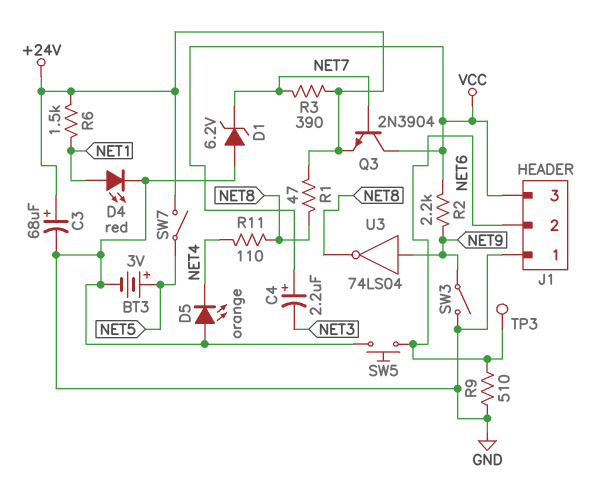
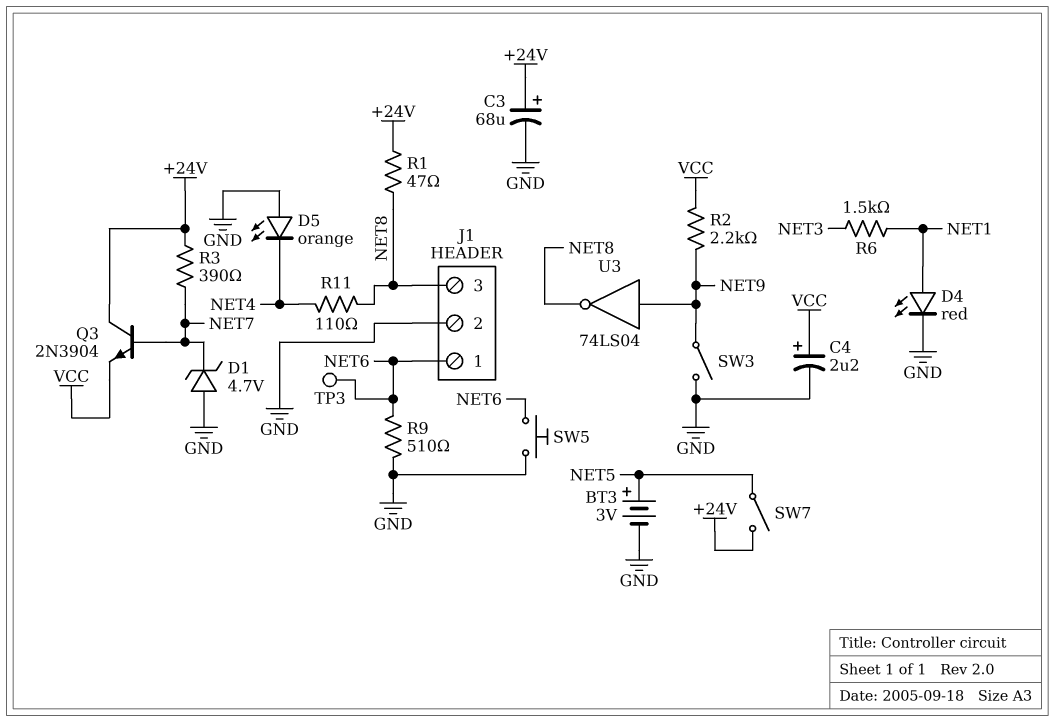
C4: 2.2uF (plus VCC, minus NET3) -> 2.2uF (plus VCC, minus GND)
D1: zener 6.2V (A GND, K NET7) -> zener 4.7V (A GND, K NET7)
J1 pin 1: GND -> NET6
J1 pin 2: NET6 -> GND
J1 pin 3: VCC -> NET8
Q3: NPN 2N3904 (B NET7, C VCC, E +24V) -> NPN 2N3904 (B NET7, C +24V, E VCC)
R6: 1.5k (+24V, NET1) -> 1.5k (NET1, NET3)

